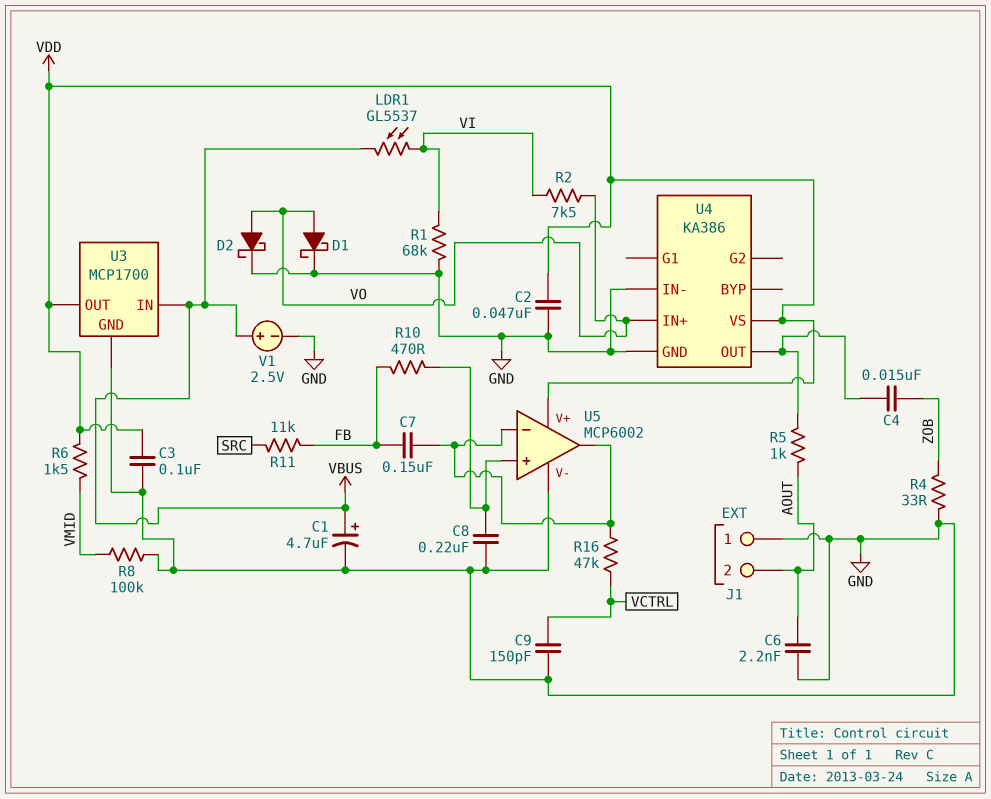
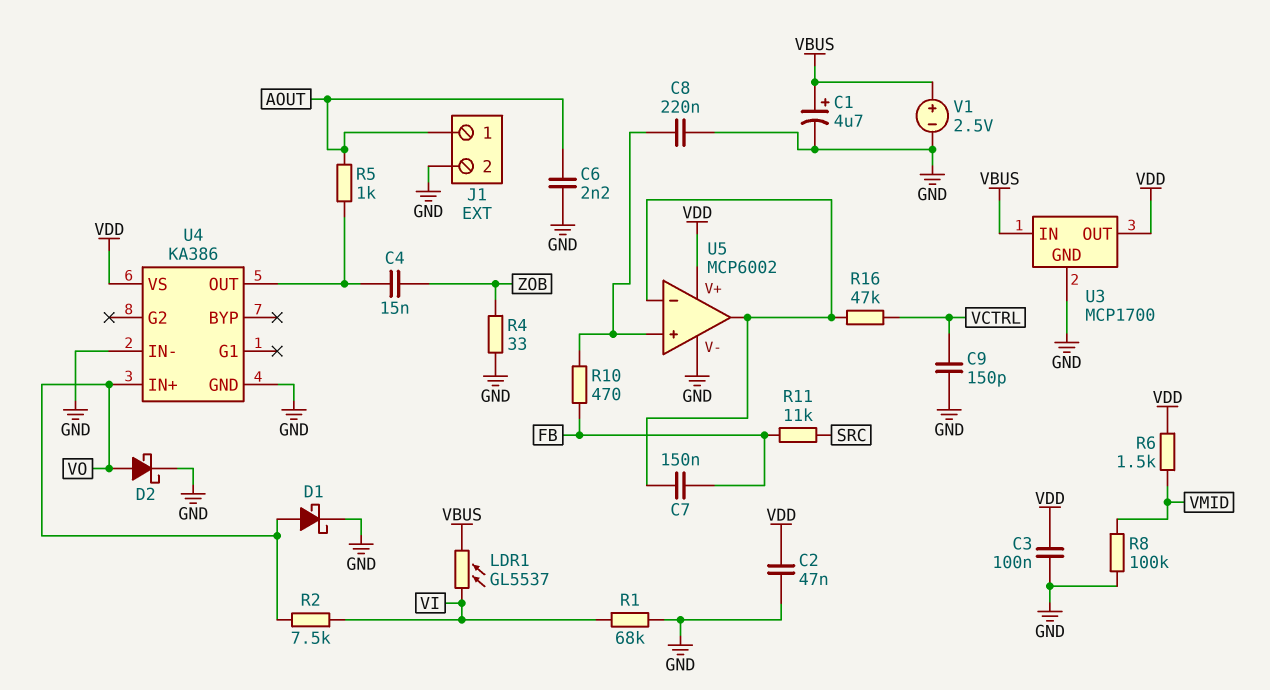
J1 pin 1: GND -> AOUT
J1 pin 2: AOUT -> GND

